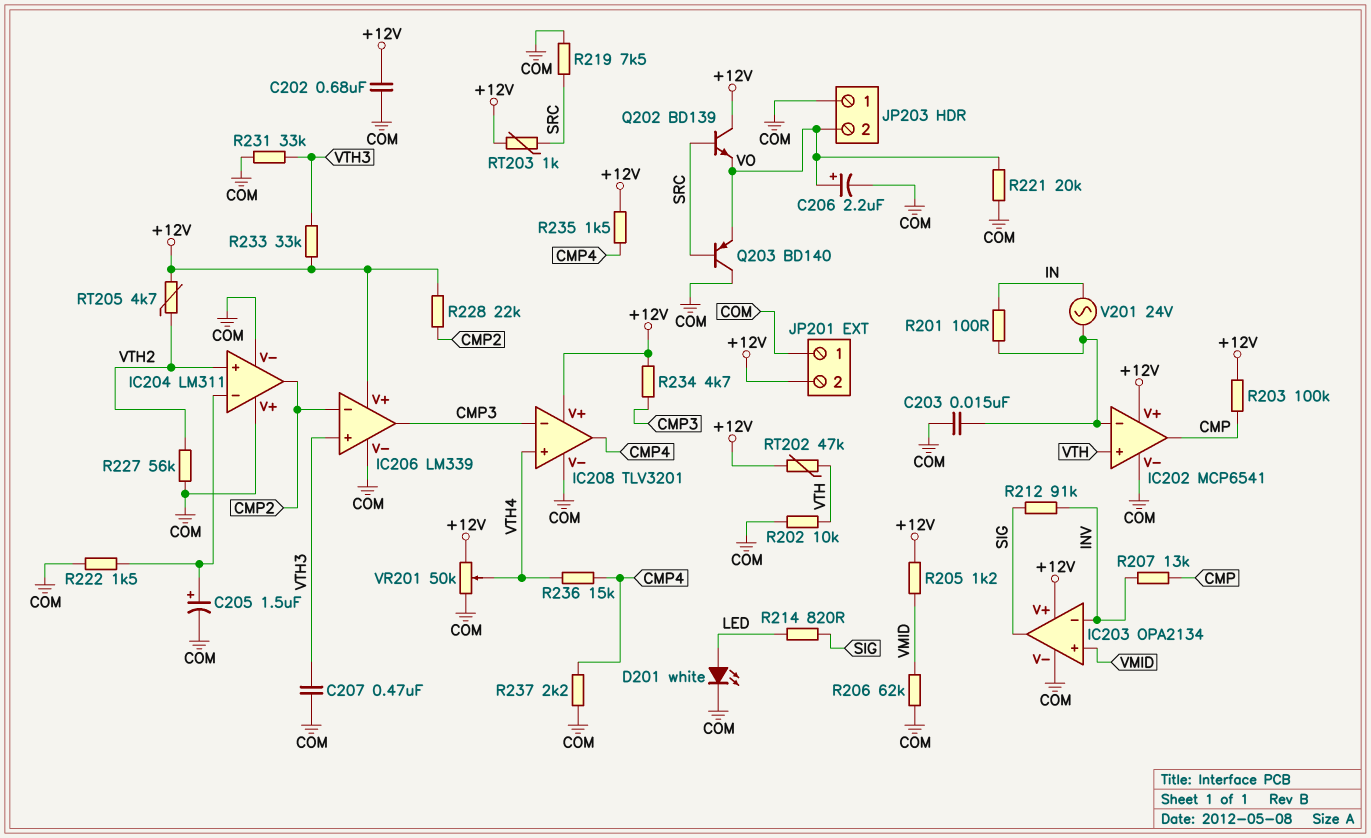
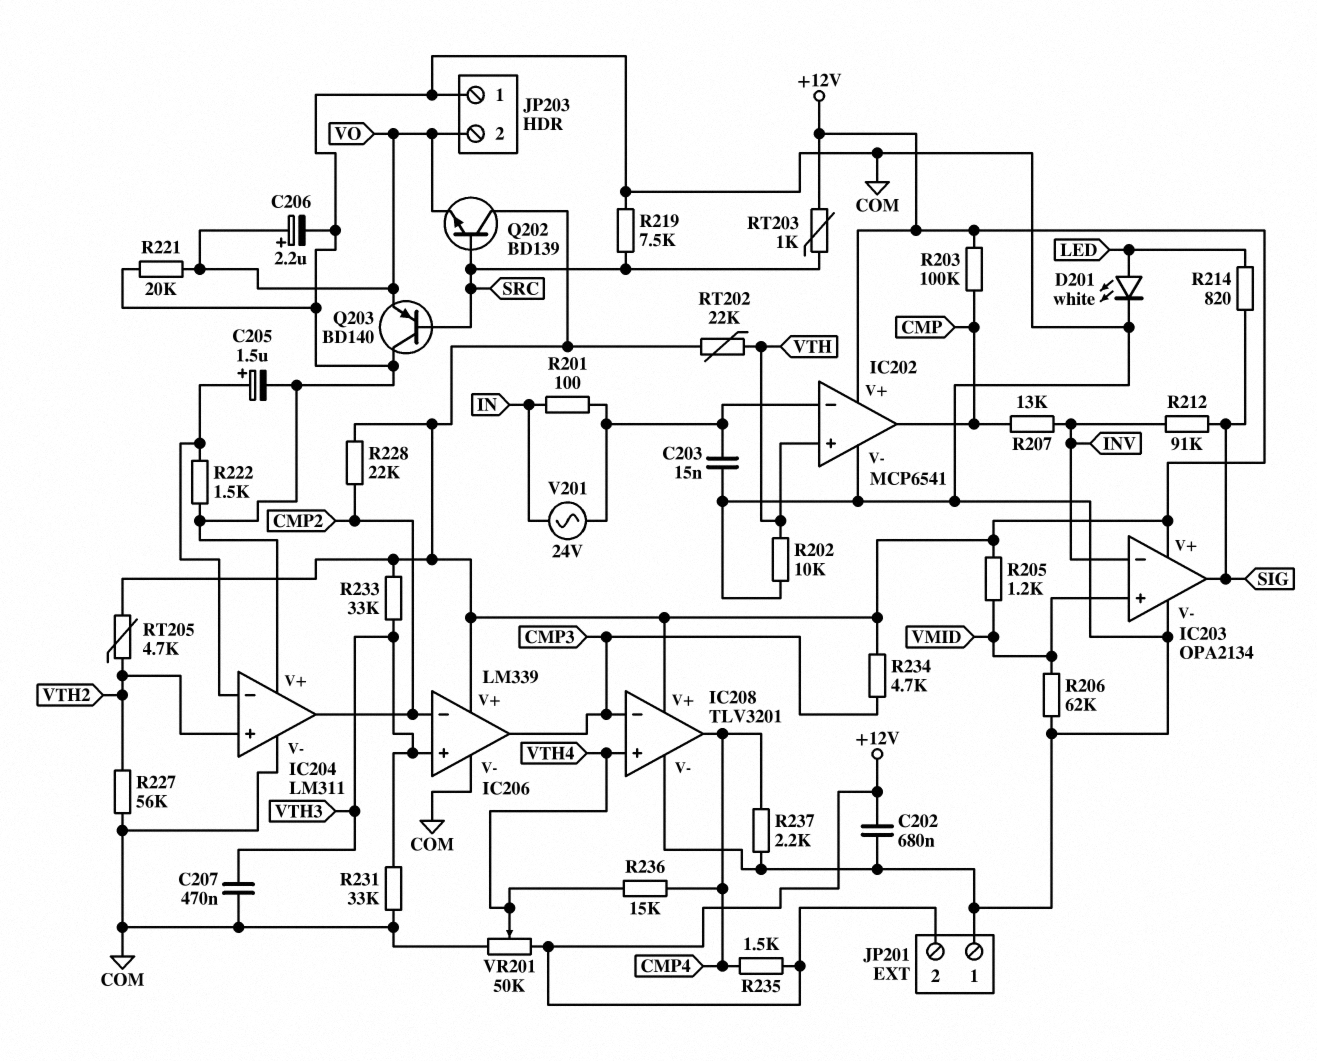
RT202: 47k (+12V, VTH) -> 22k (+12V, VTH)

